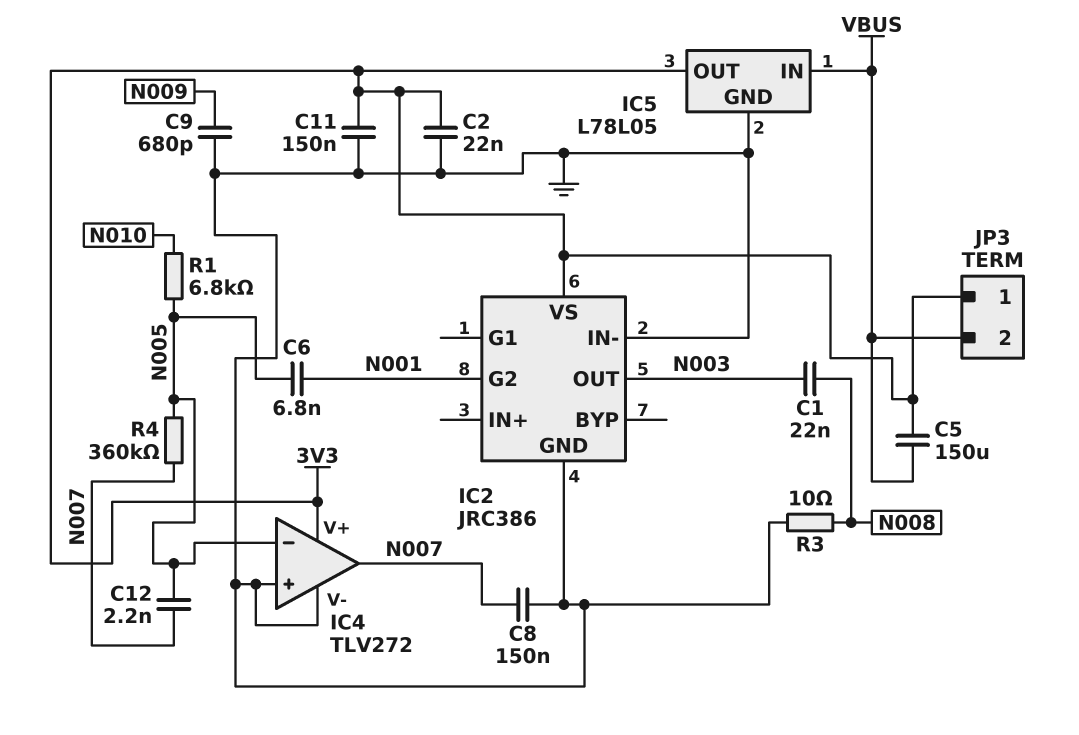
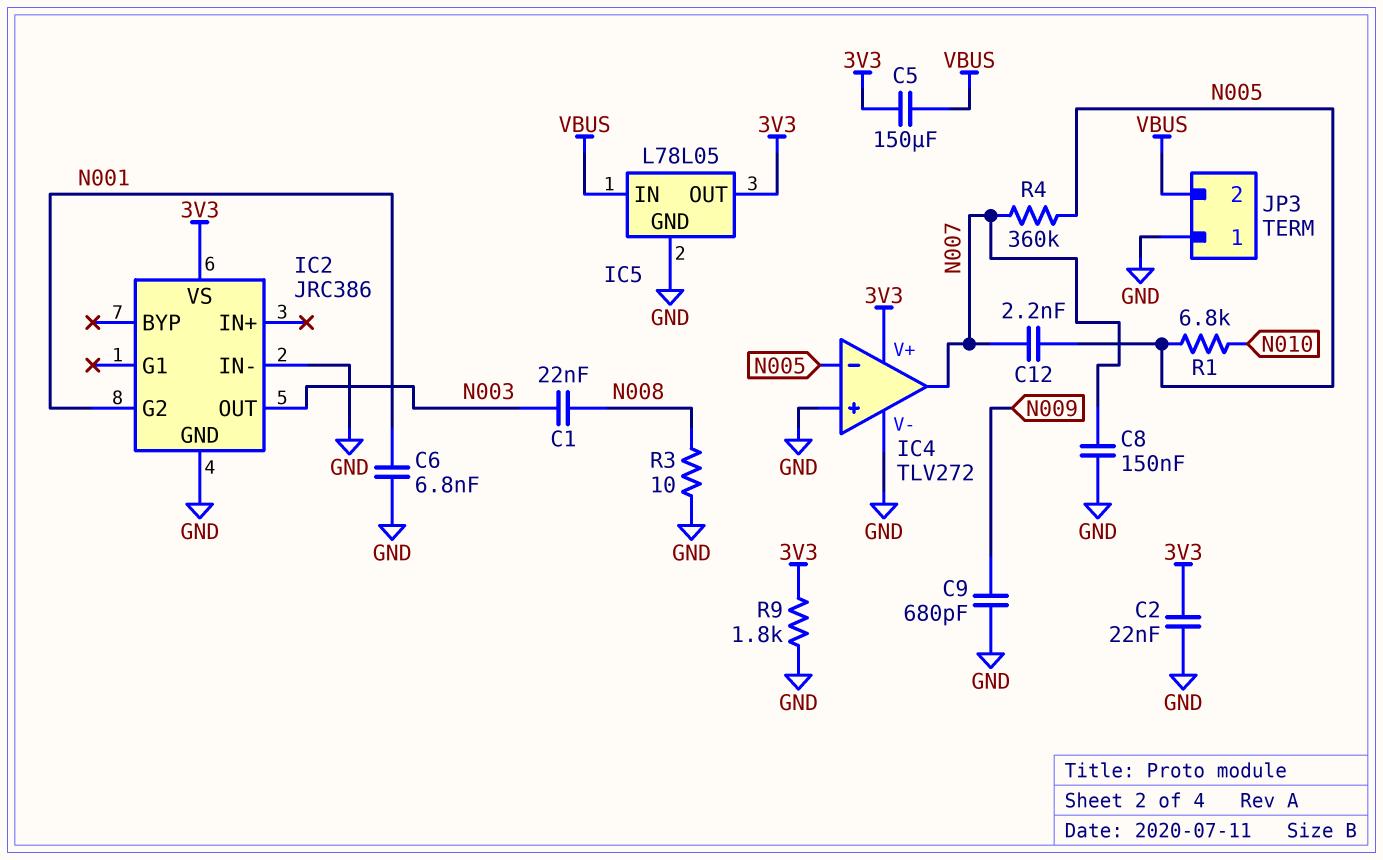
C6: 6.8nF (N001, N005) -> 6.8nF (GND, N001)
C11: 150nF (3V3, GND) -> none
JP3 pin 1: 3V3 -> GND
R9: none -> 1.8k (3V3, GND)

